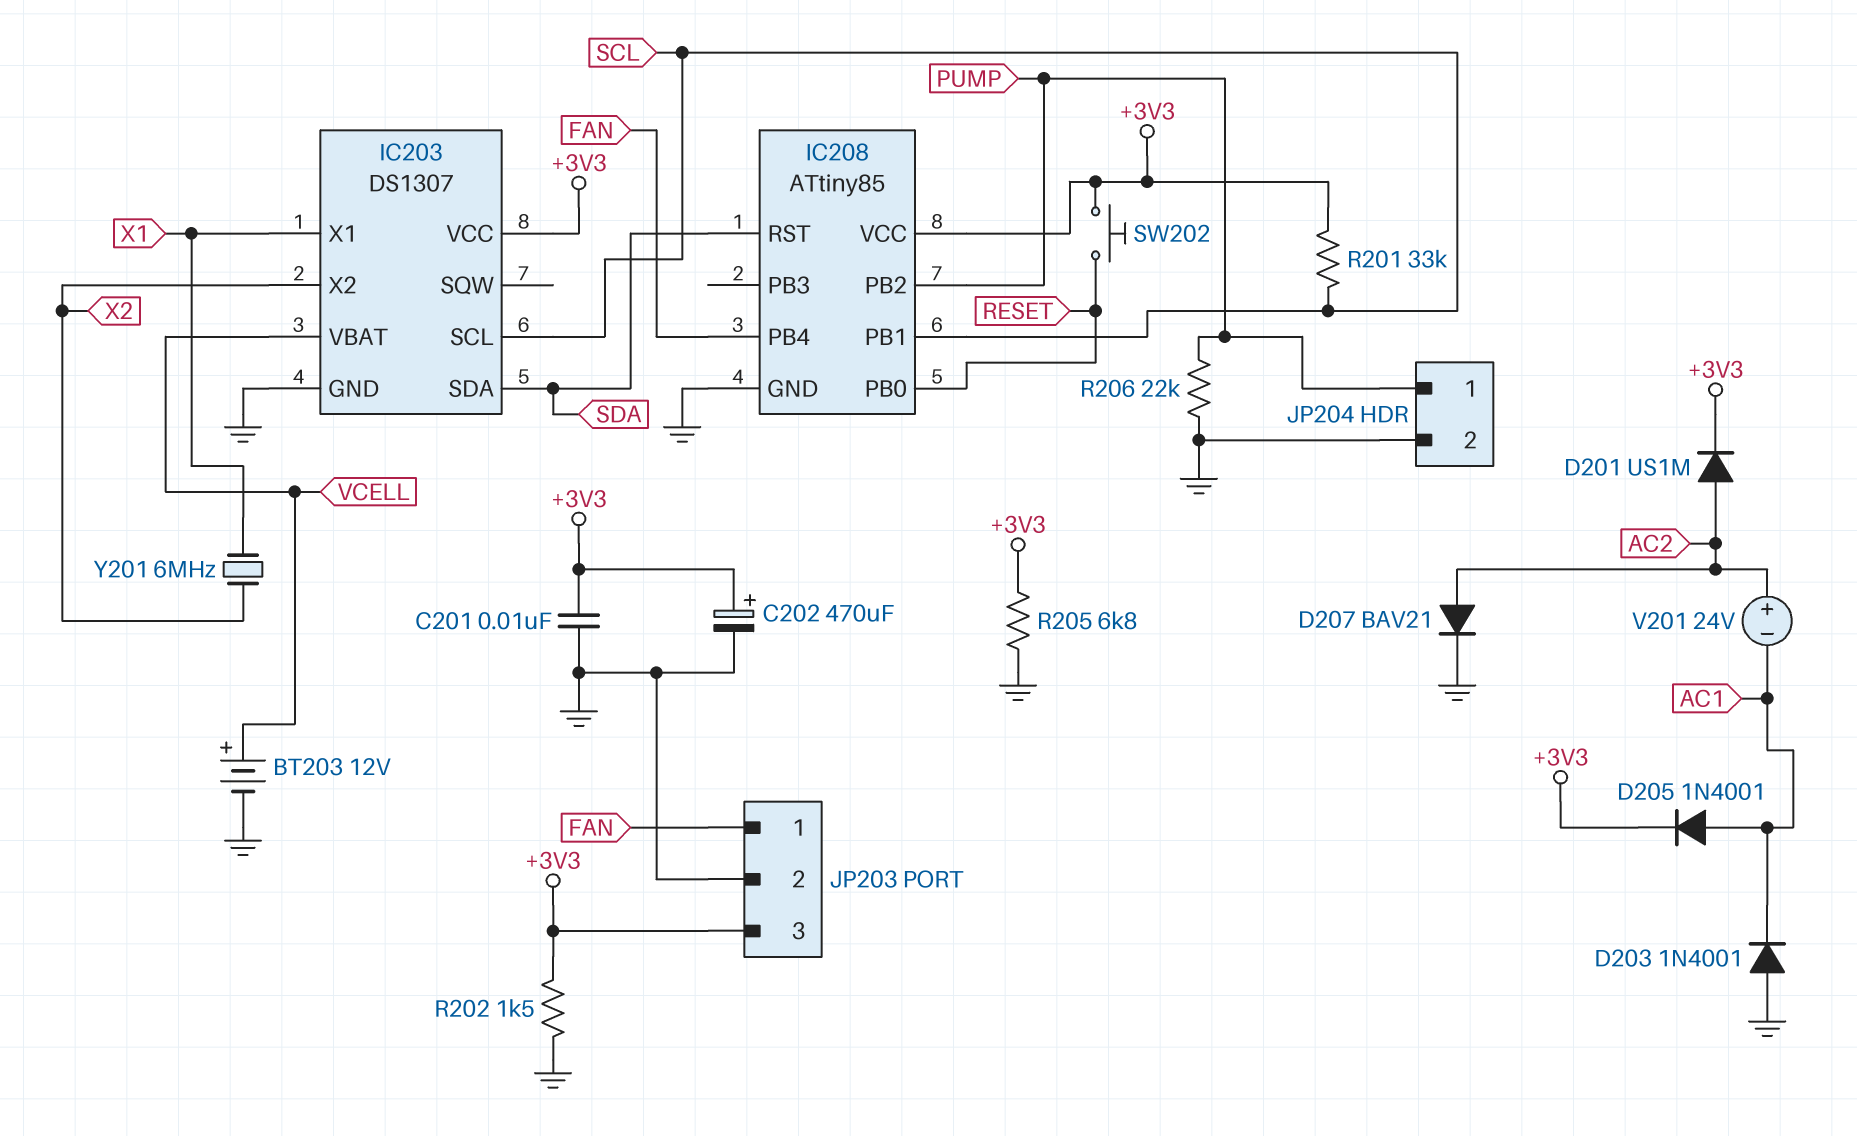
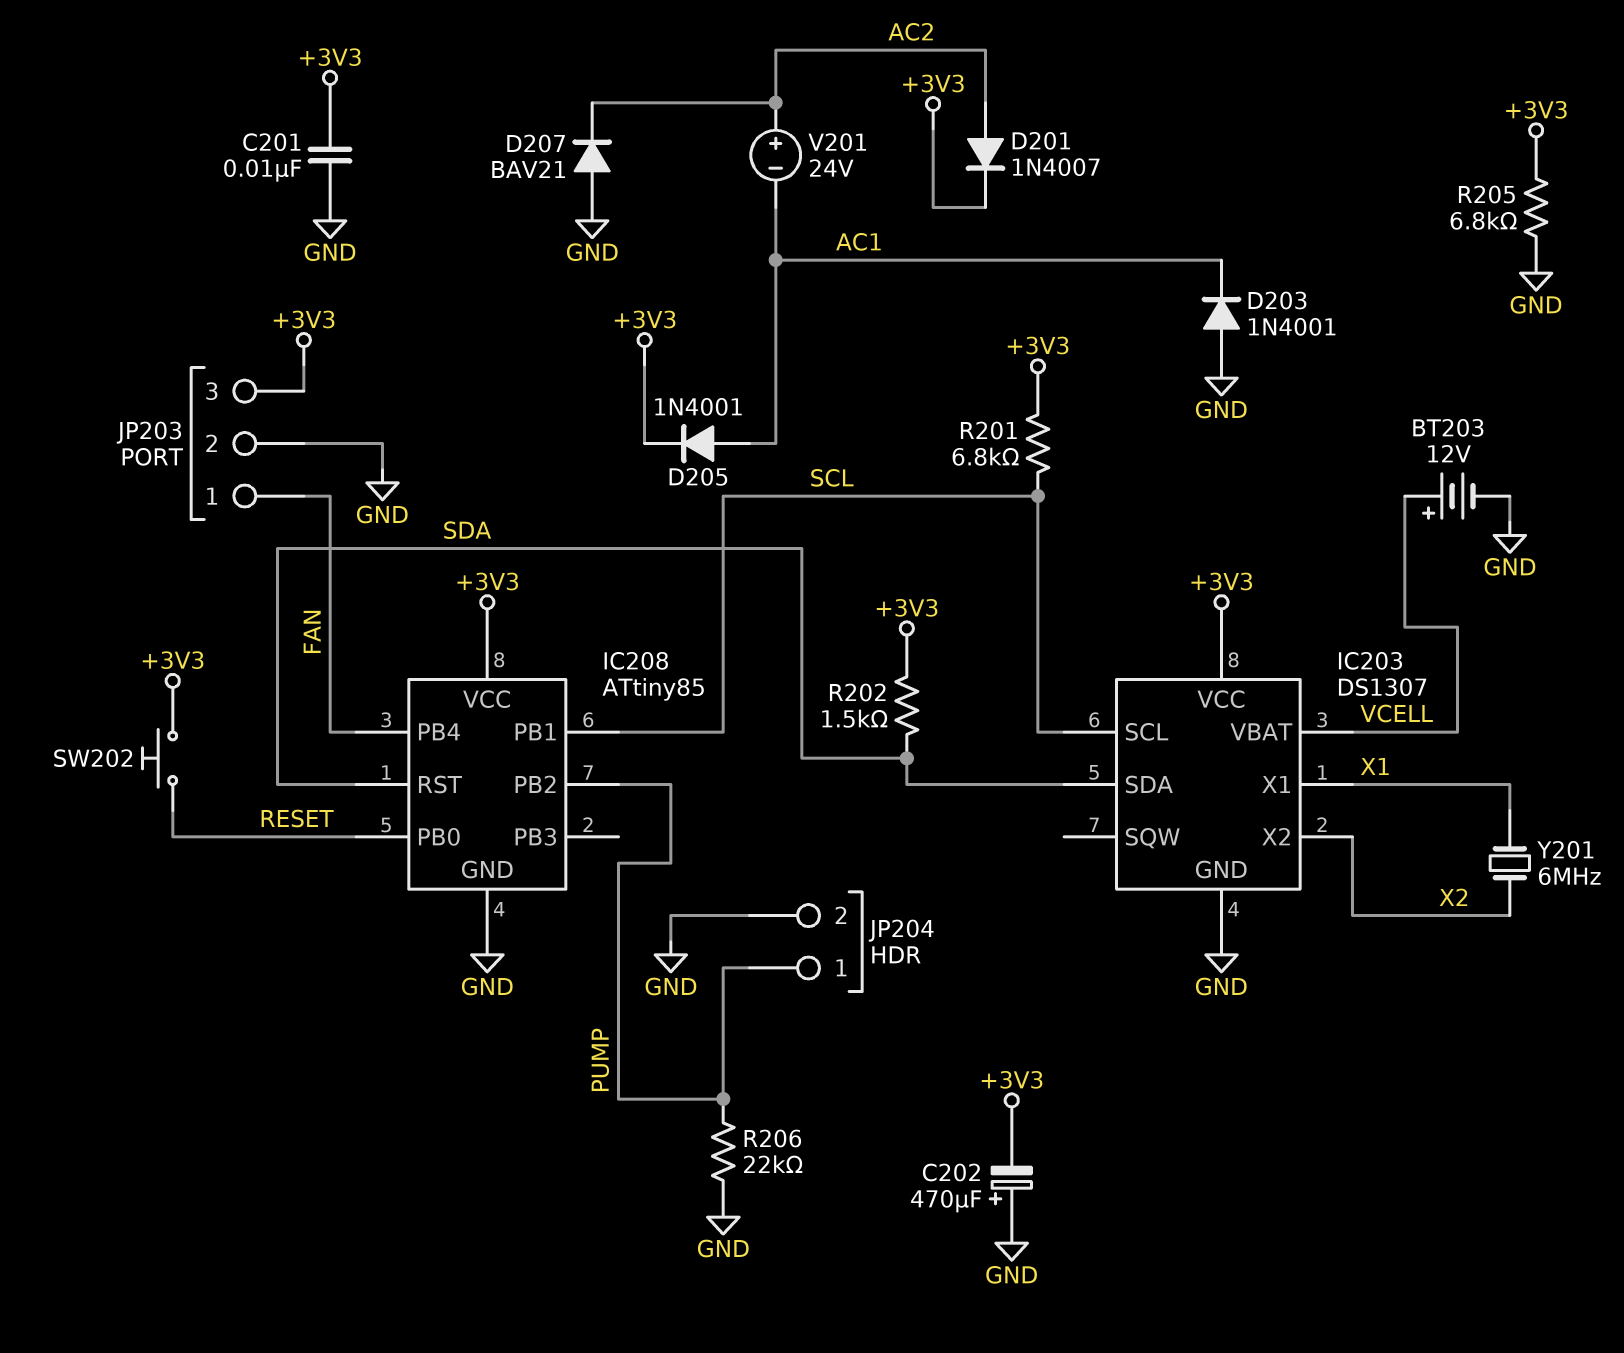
C202: 470uF (plus +3V3, minus GND) -> 470uF (plus GND, minus +3V3)
D201: diode US1M (A AC2, K +3V3) -> diode 1N4007 (A AC2, K +3V3)
D207: diode BAV21 (A AC2, K GND) -> diode BAV21 (A GND, K AC2)
R201: 33k (+3V3, SCL) -> 6.8k (+3V3, SCL)
R202: 1.5k (+3V3, GND) -> 1.5k (+3V3, SDA)

